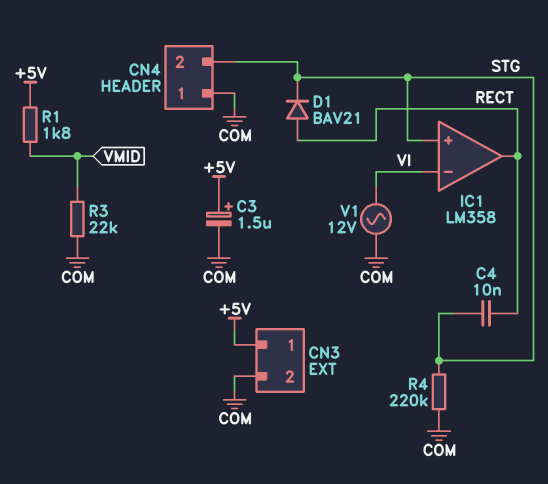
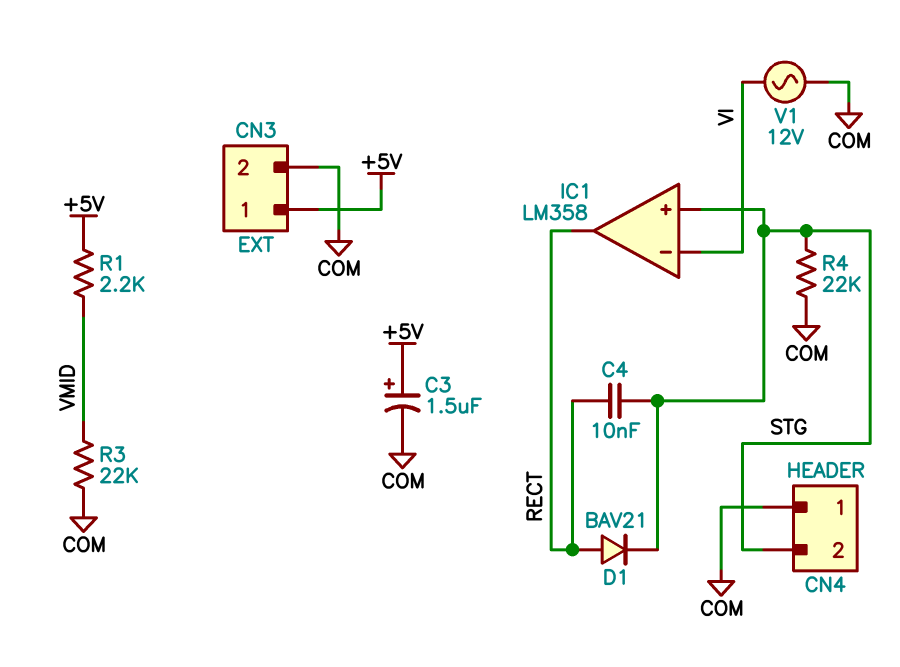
R1: 1.8k (+5V, VMID) -> 2.2k (+5V, VMID)
R4: 220k (COM, STG) -> 22k (COM, STG)

